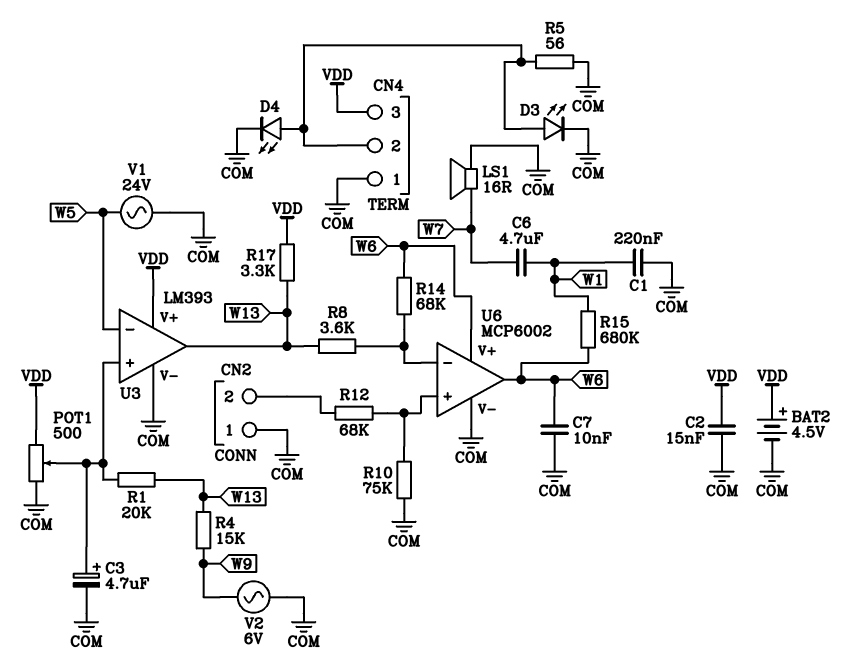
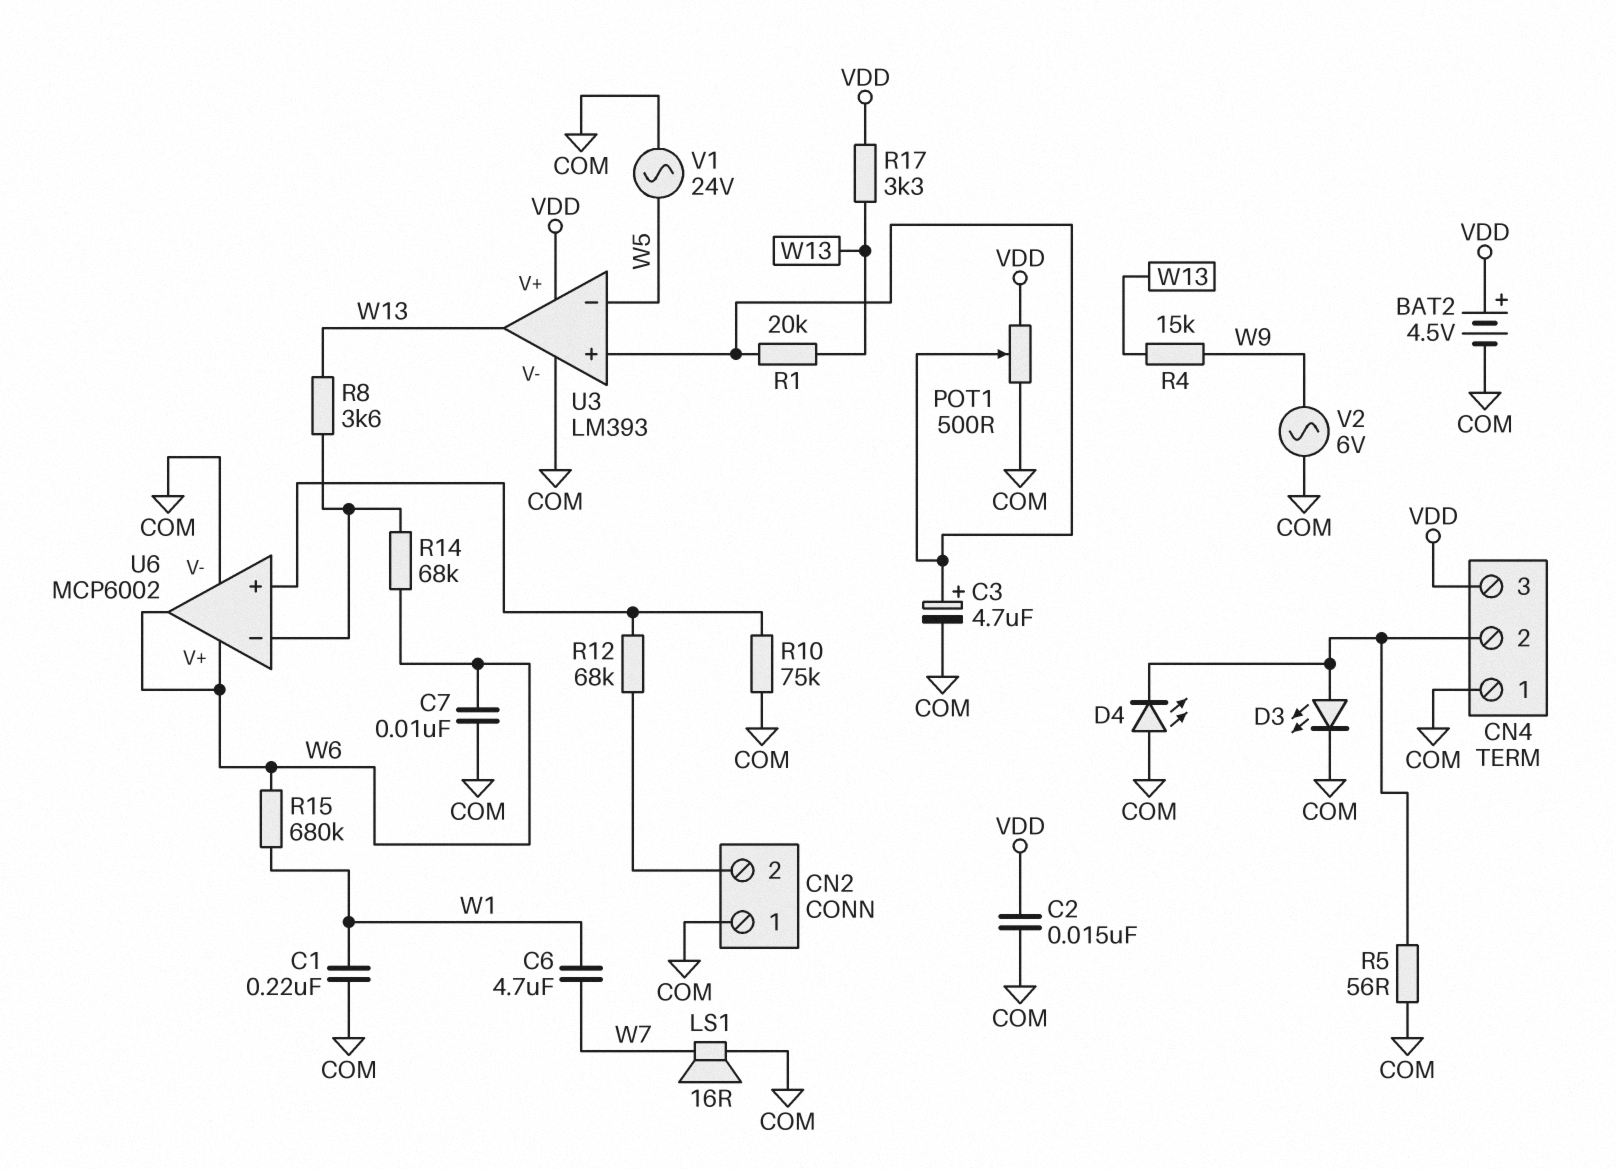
D4: LED (A CN4/2, K COM) -> LED (A COM, K CN4/2)

